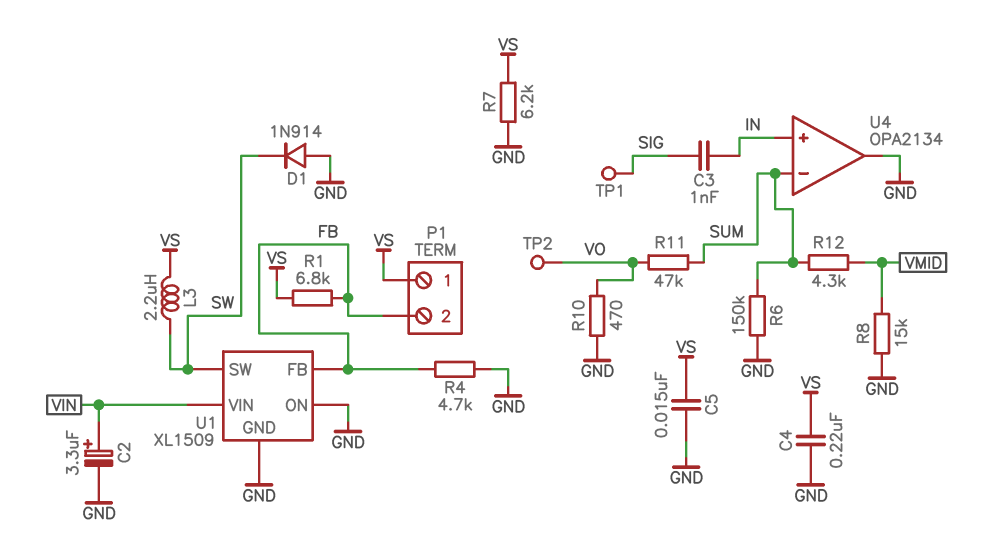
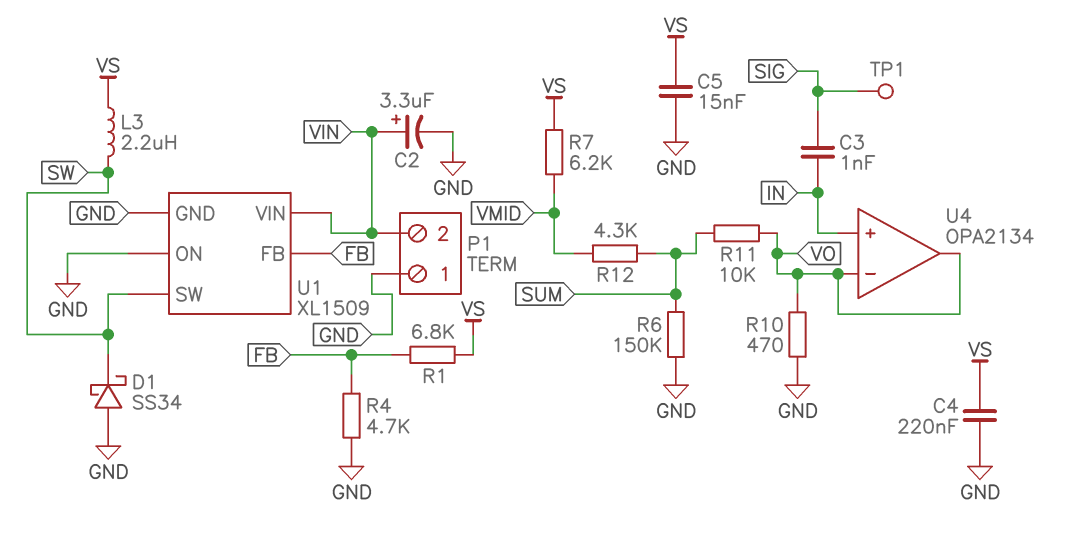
D1: diode 1N914 (A GND, K SW) -> schottky SS34 (A GND, K SW)
P1 pin 1: VS -> GND
P1 pin 2: FB -> VIN
R7: 6.2k (GND, VS) -> 6.2k (VMID, VS)
R8: 15k (GND, VMID) -> none
R11: 47k (SUM, VO) -> 10k (SUM, VO)
TP2: test point (VO) -> none
U4 pin in-: SUM -> VO
U4 pin out: GND -> VO

